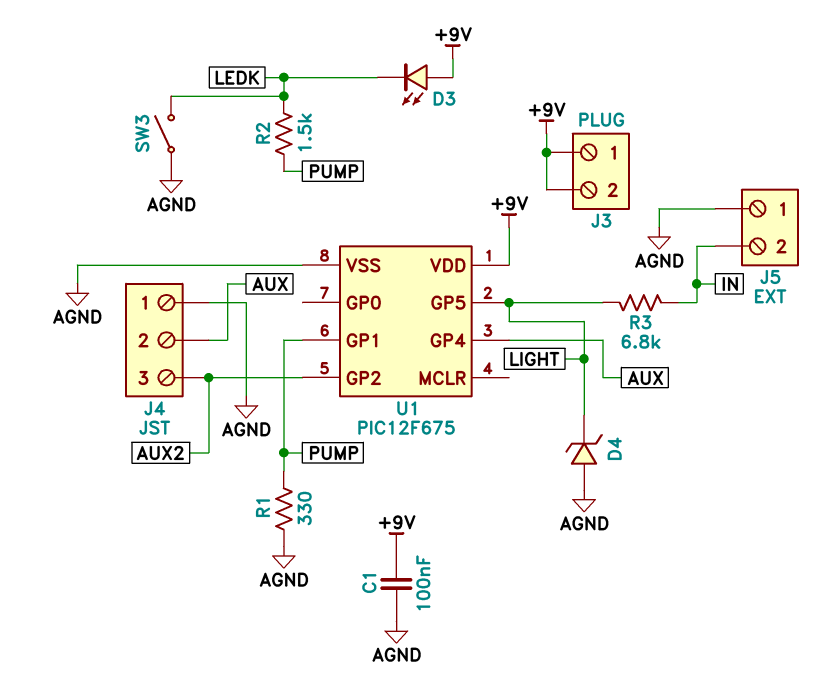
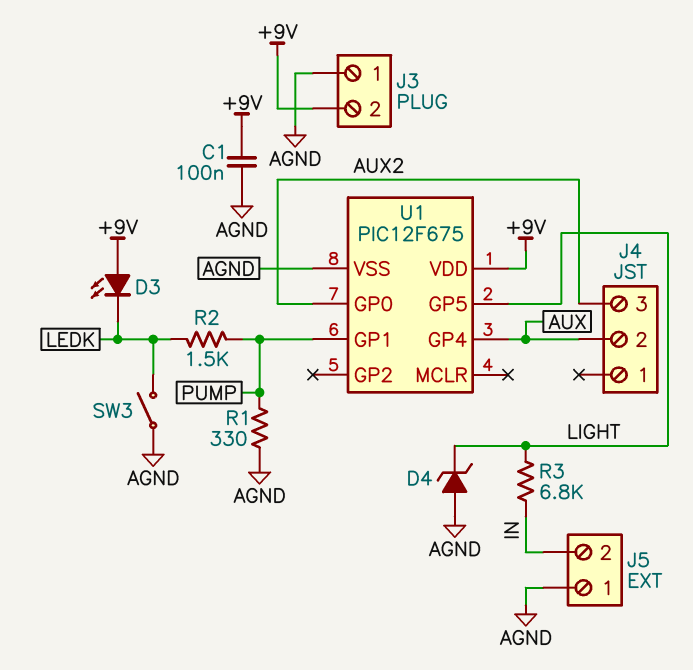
J3 pin 1: +9V -> AGND
J4 pin 1: AGND -> none
U1 pin GP0: none -> AUX2
U1 pin GP2: AUX2 -> none

